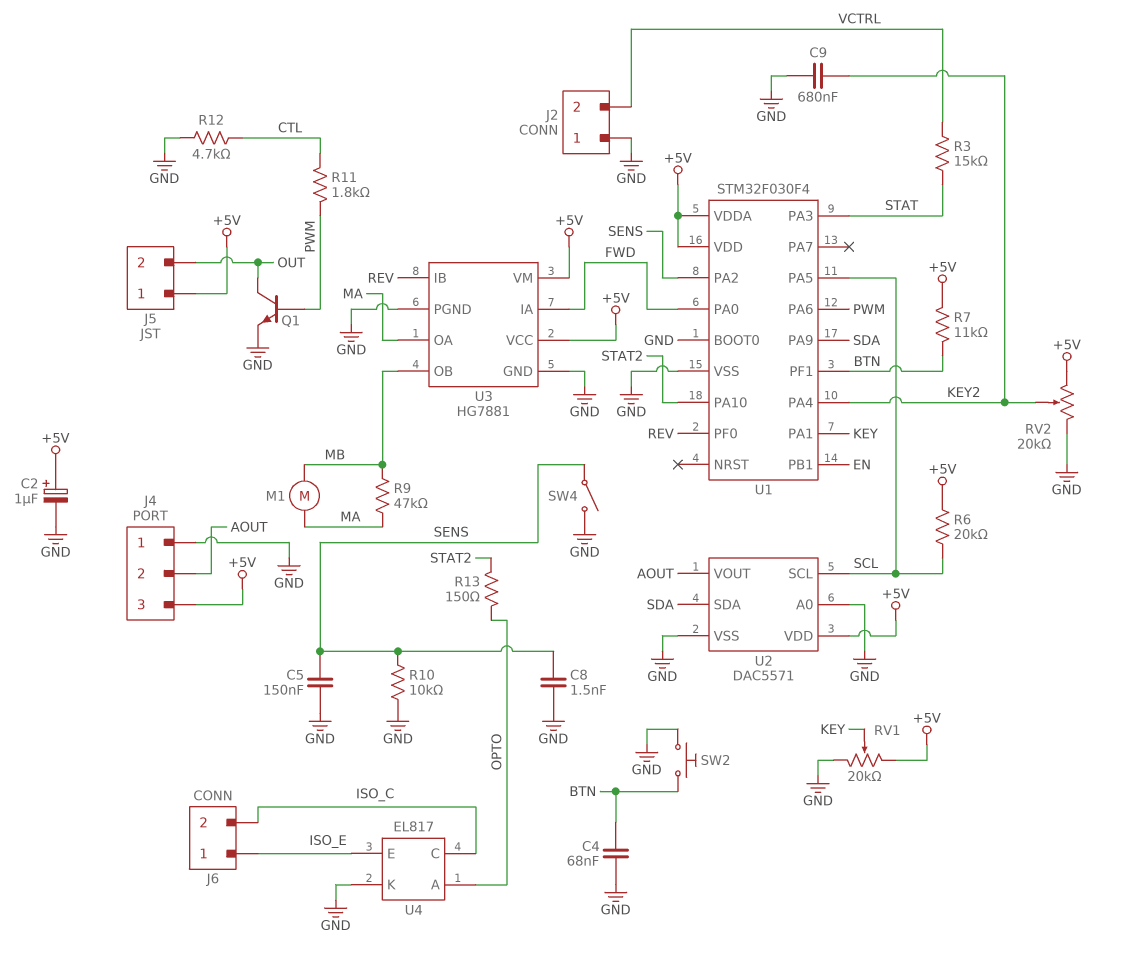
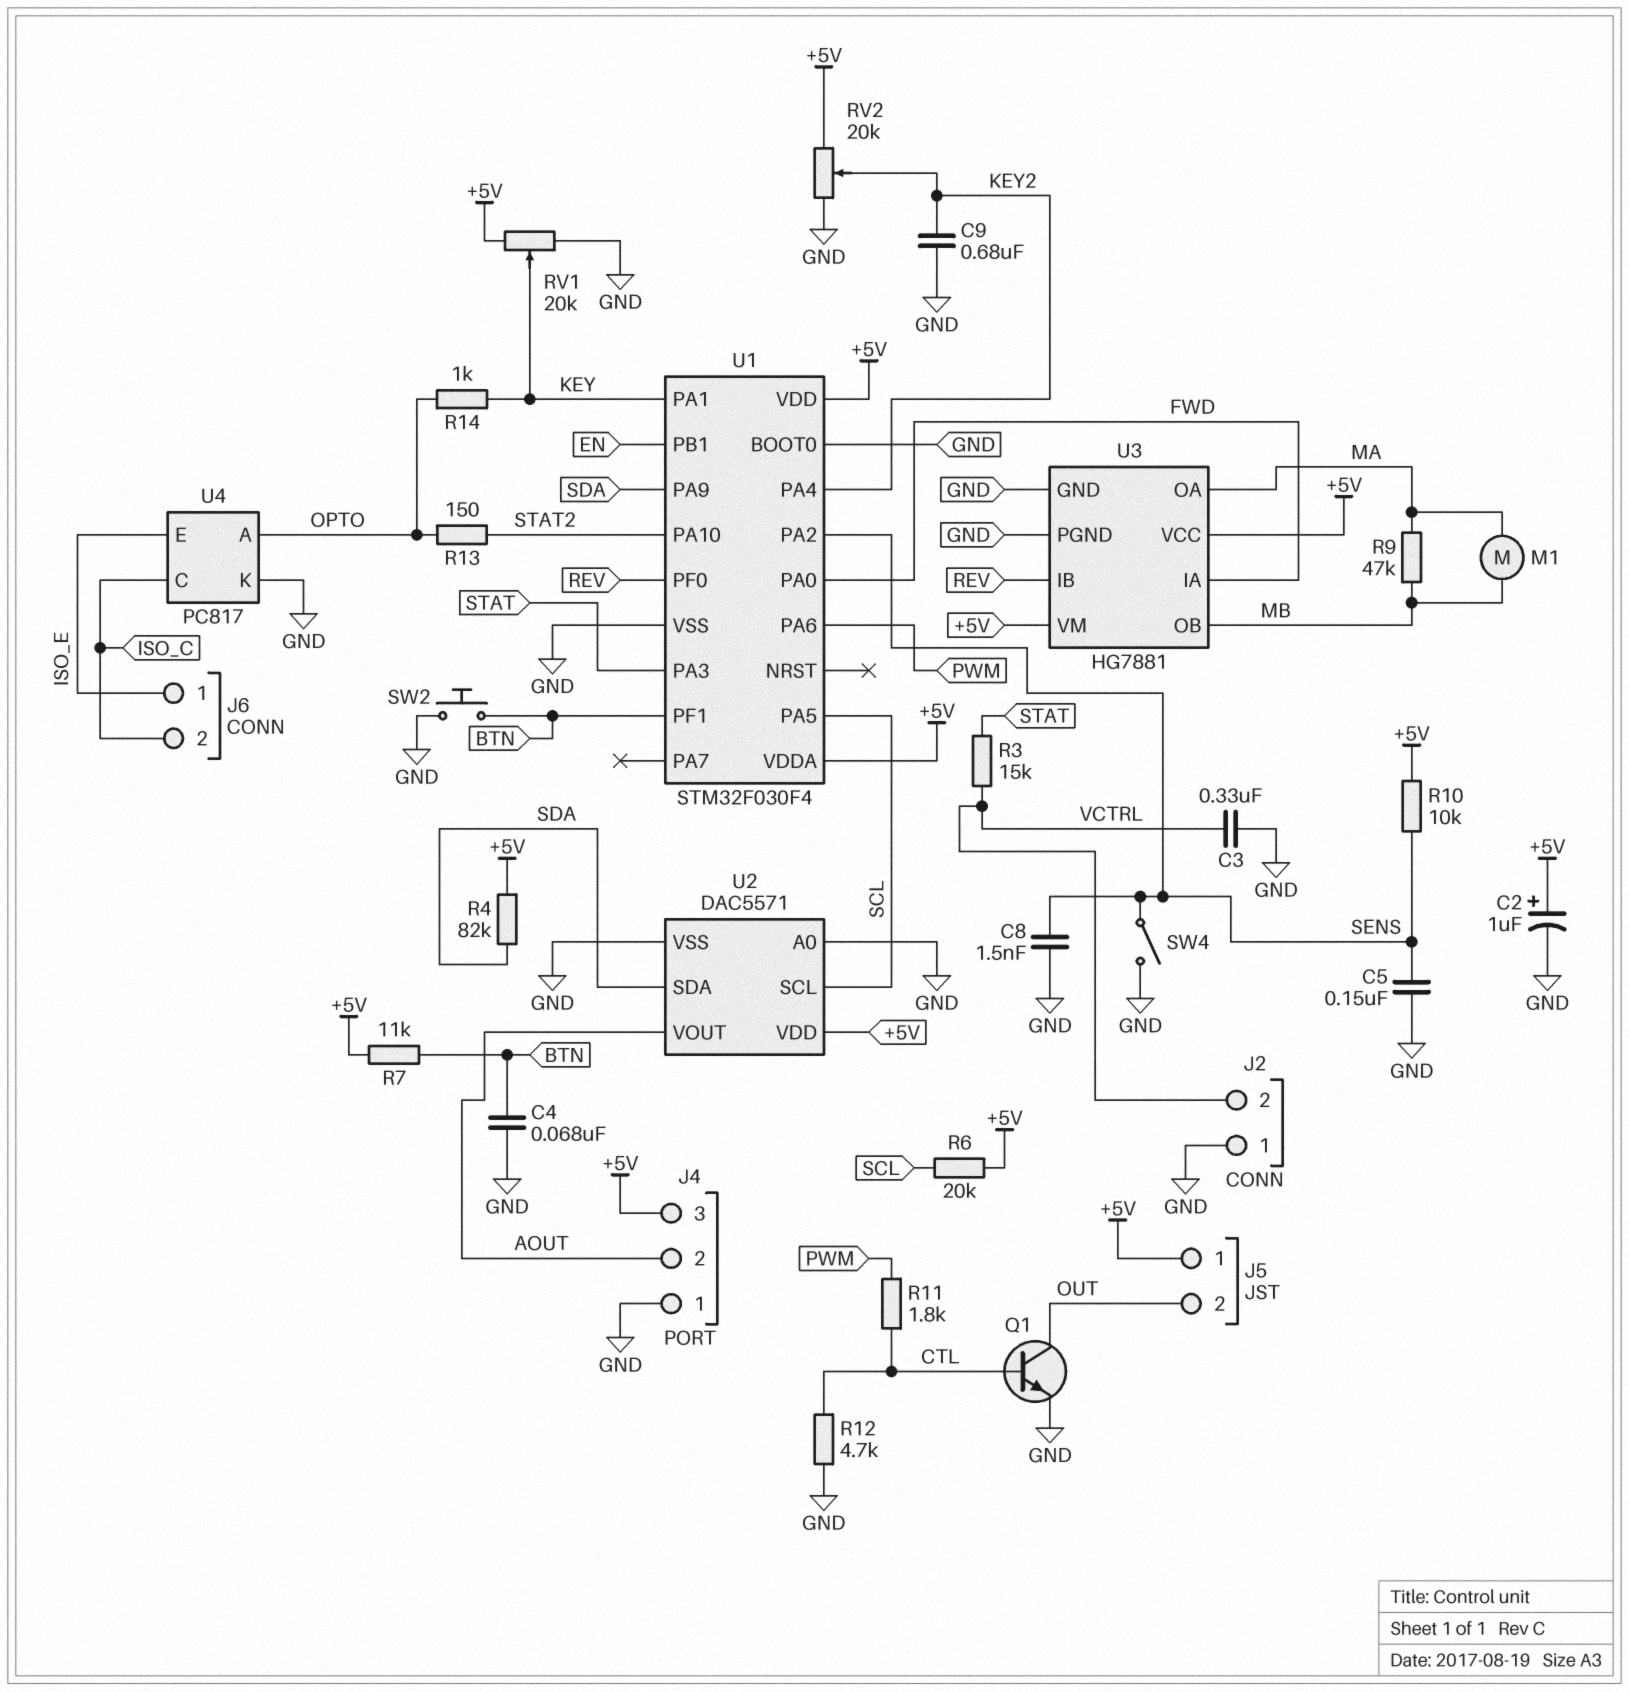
C3: none -> 330nF (GND, VCTRL)
Q1: NPN (B PWM, C OUT, E GND) -> NPN (B CTL, C OUT, E GND)
R4: none -> 82k (+5V, SDA)
R10: 10k (GND, SENS) -> 10k (+5V, SENS)
R14: none -> 1k (KEY, OPTO)
U4: EL817 -> PC817

